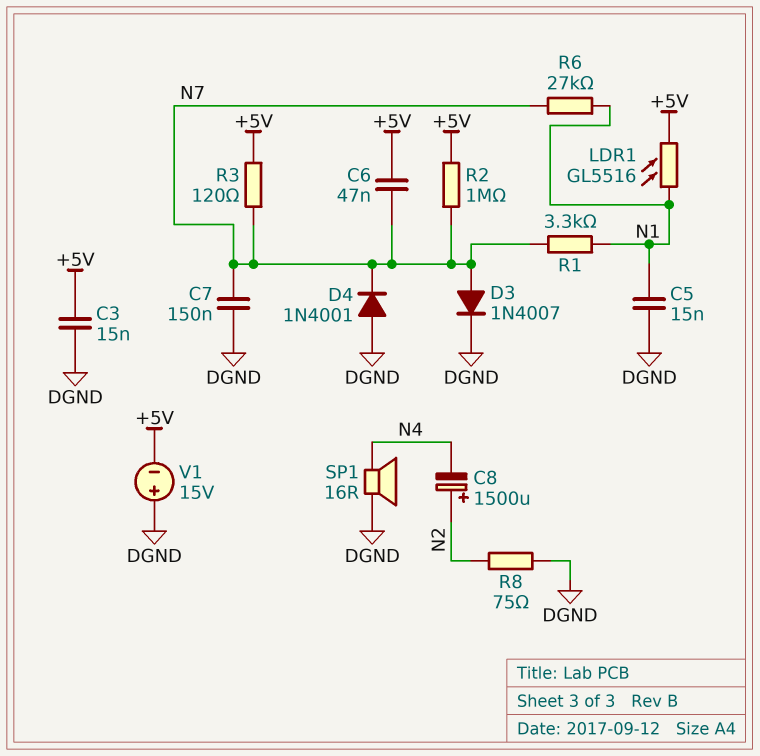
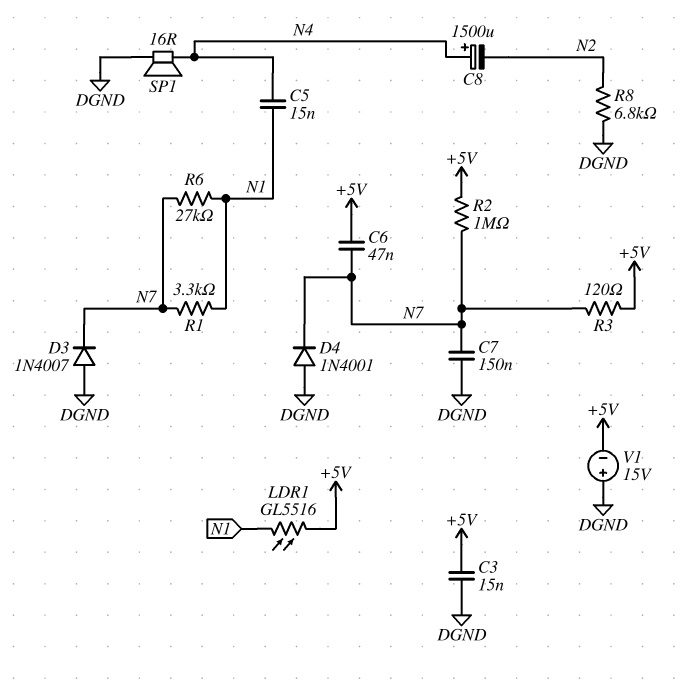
C5: 15nF (DGND, N1) -> 15nF (N1, N4)
C8: 1500uF (plus N2, minus N4) -> 1500uF (plus N4, minus N2)
D3: diode 1N4007 (A N7, K DGND) -> diode 1N4007 (A DGND, K N7)
R8: 75 (DGND, N2) -> 6.8k (DGND, N2)

